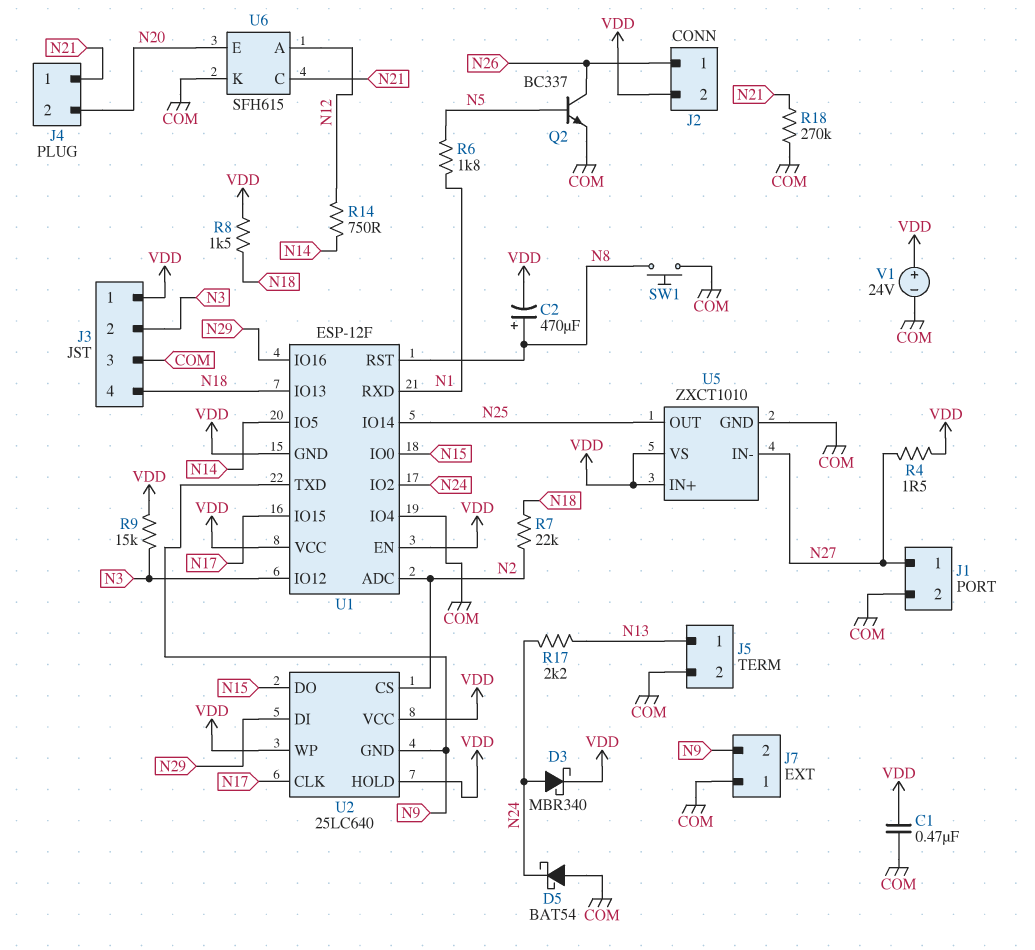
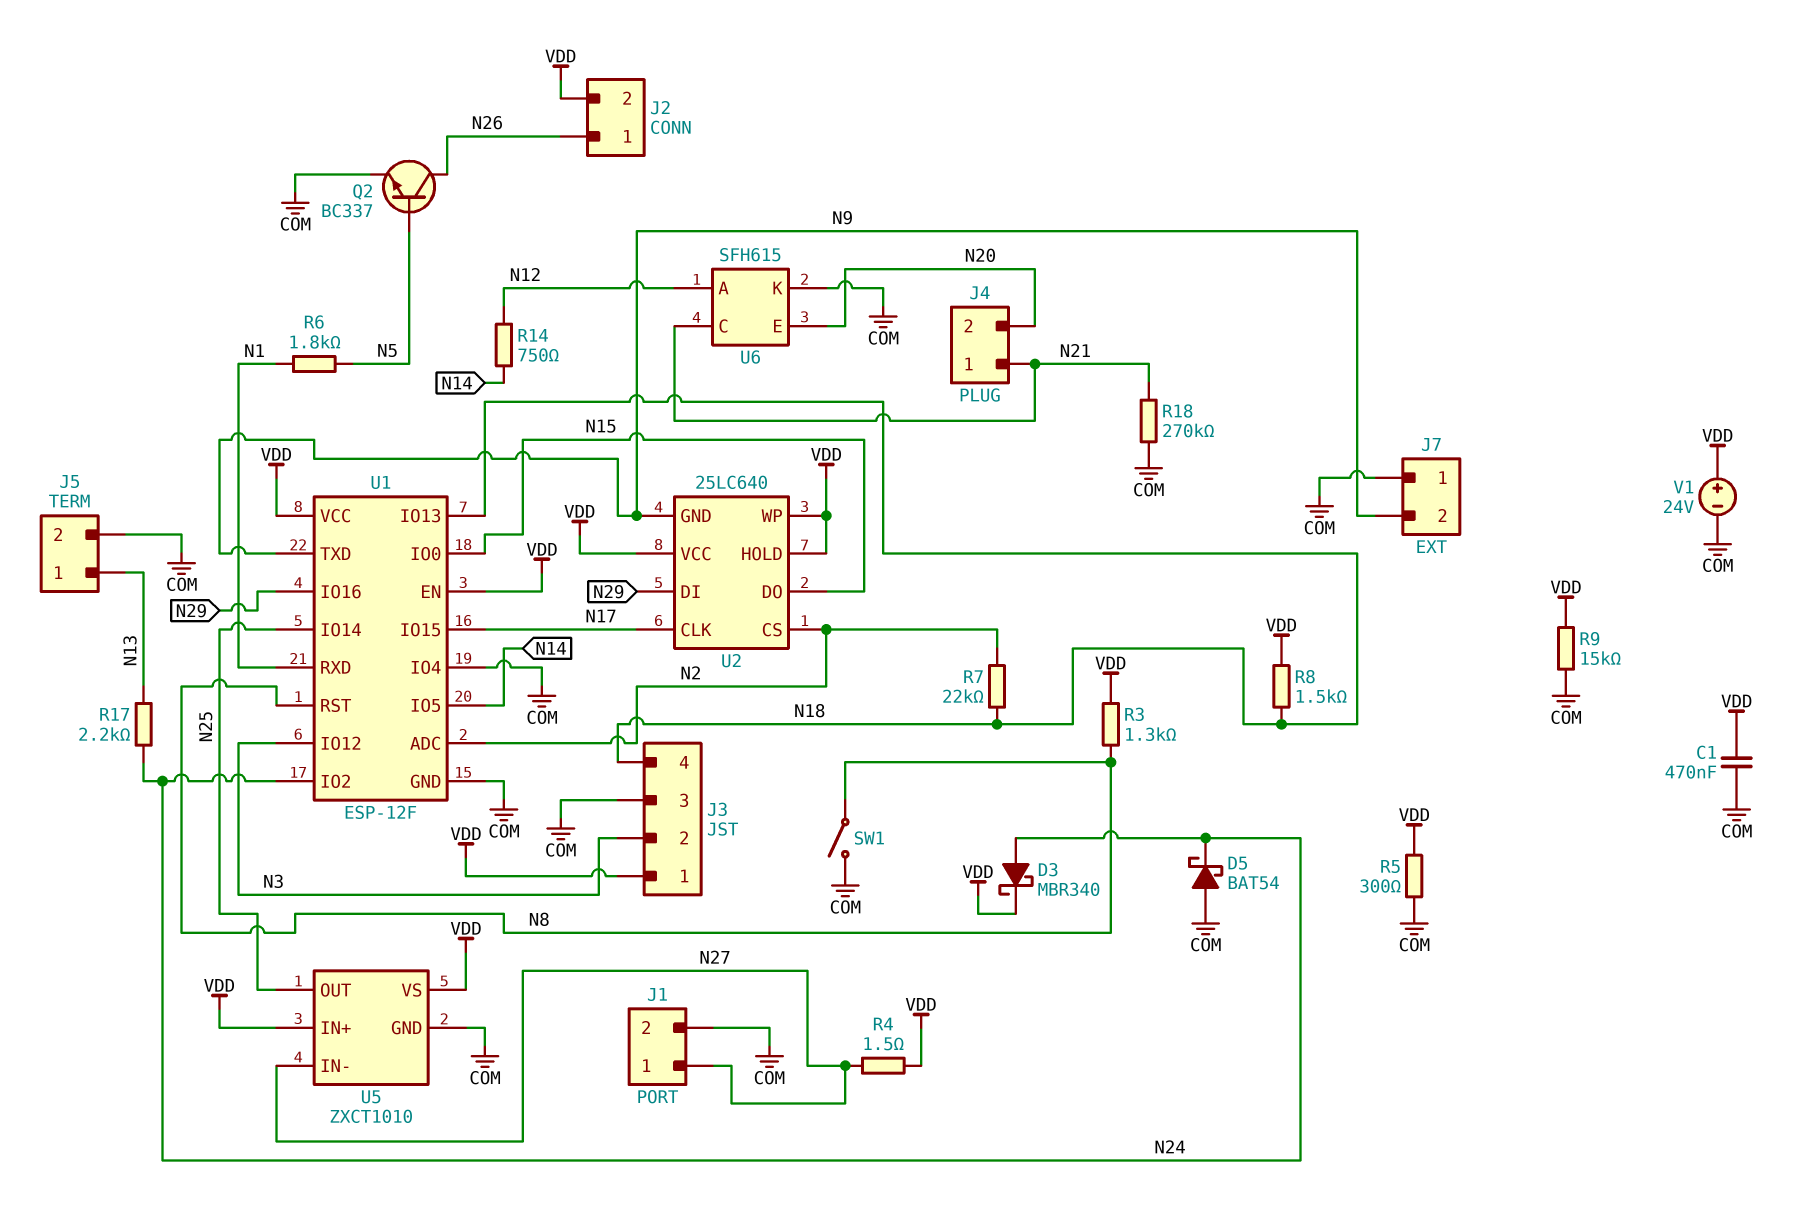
C2: 470uF (plus N8, minus VDD) -> none
R3: none -> 1.3k (N8, VDD)
R5: none -> 300 (COM, VDD)
R9: 15k (N3, VDD) -> 15k (COM, VDD)
SW1: button (COM, N8) -> switch (COM, N8)
U1 pin GND: VDD -> COM

